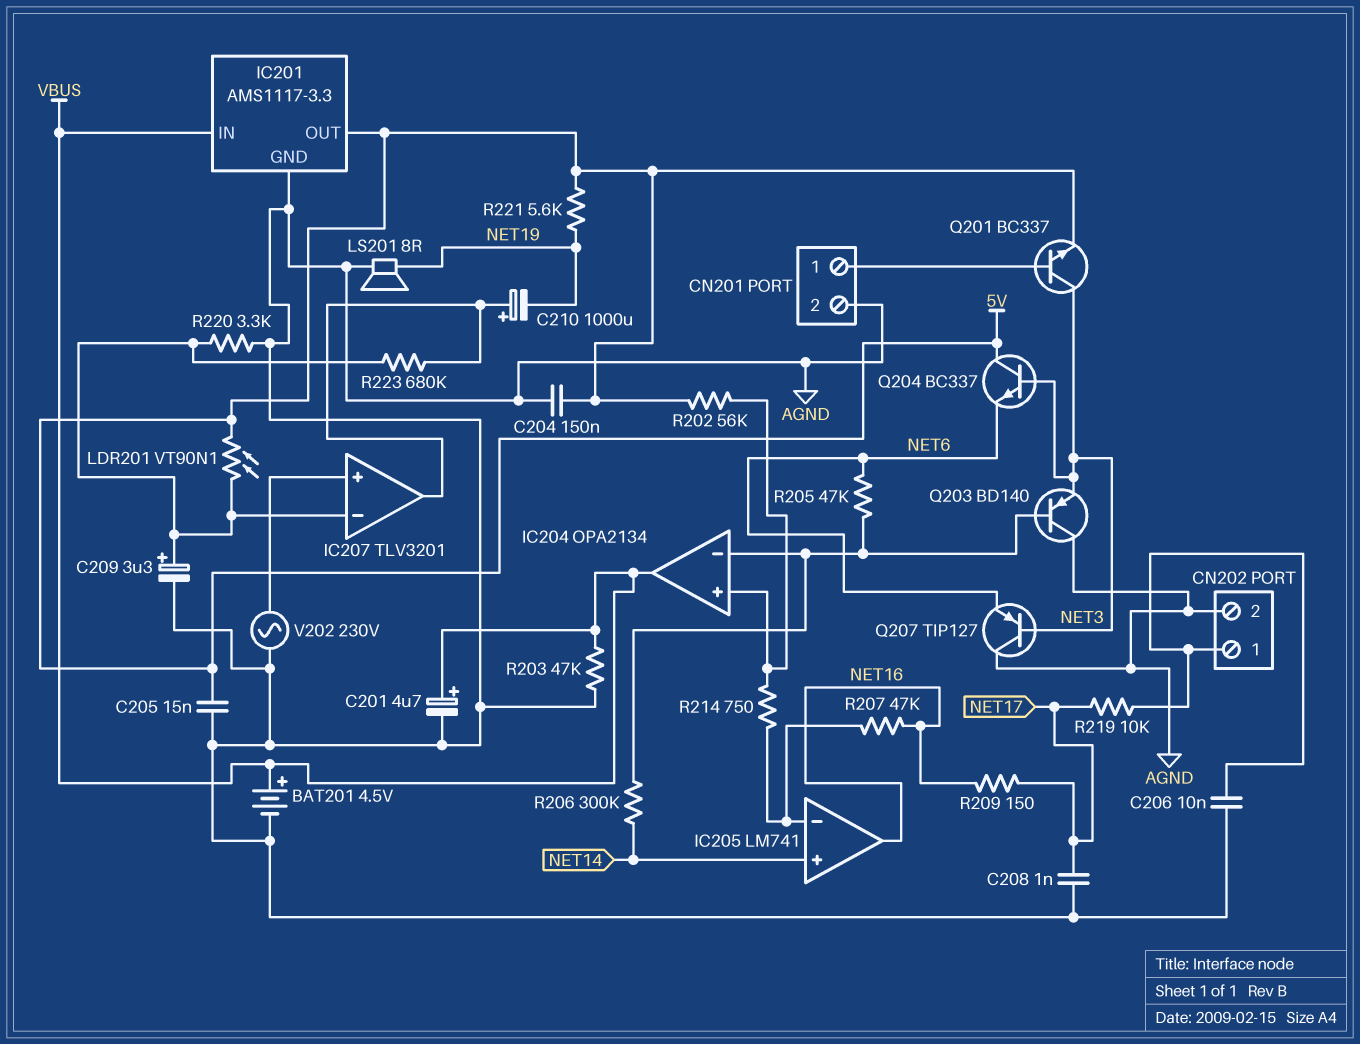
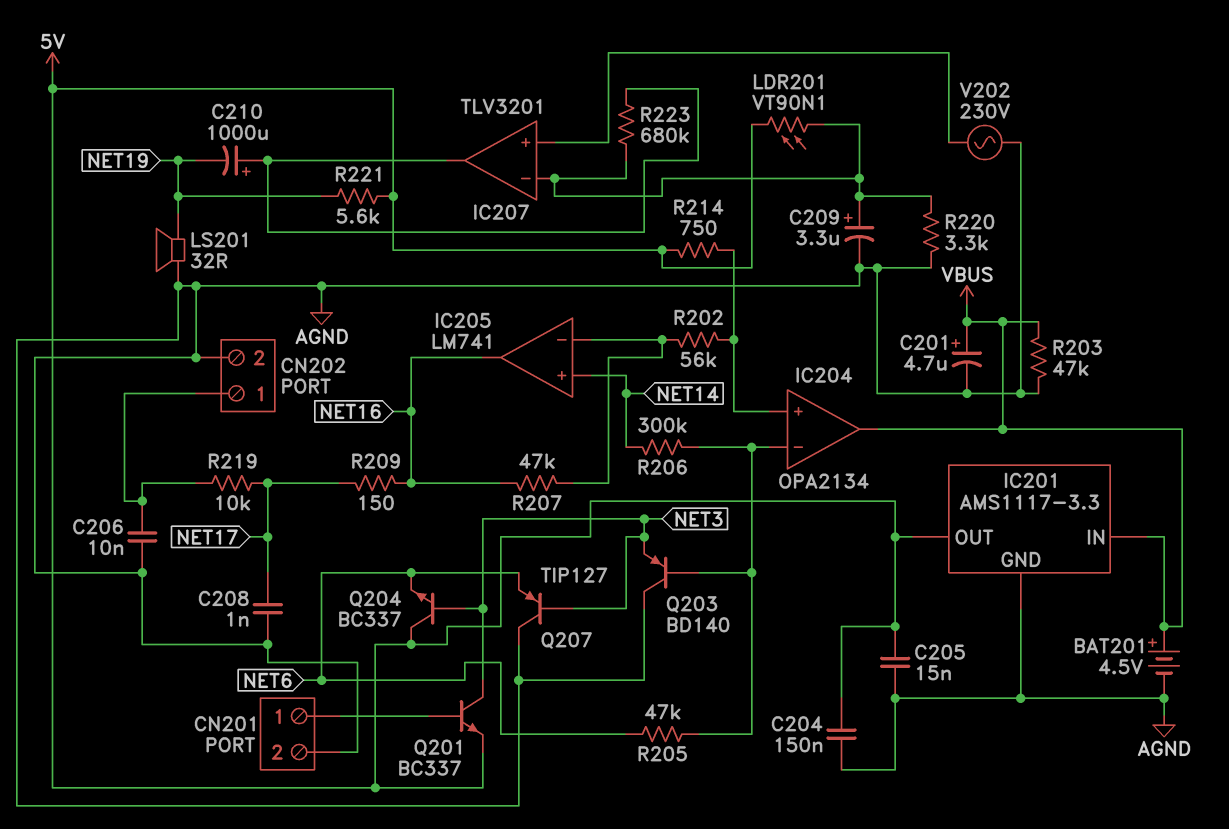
LS201: speaker 8R (AGND, NET19) -> speaker 32R (AGND, NET19)
R202: 56k (5V, IC204/in+) -> 56k (IC204/in+, IC205/in-)
R214: 750 (IC204/in+, IC205/in-) -> 750 (5V, IC204/in+)

